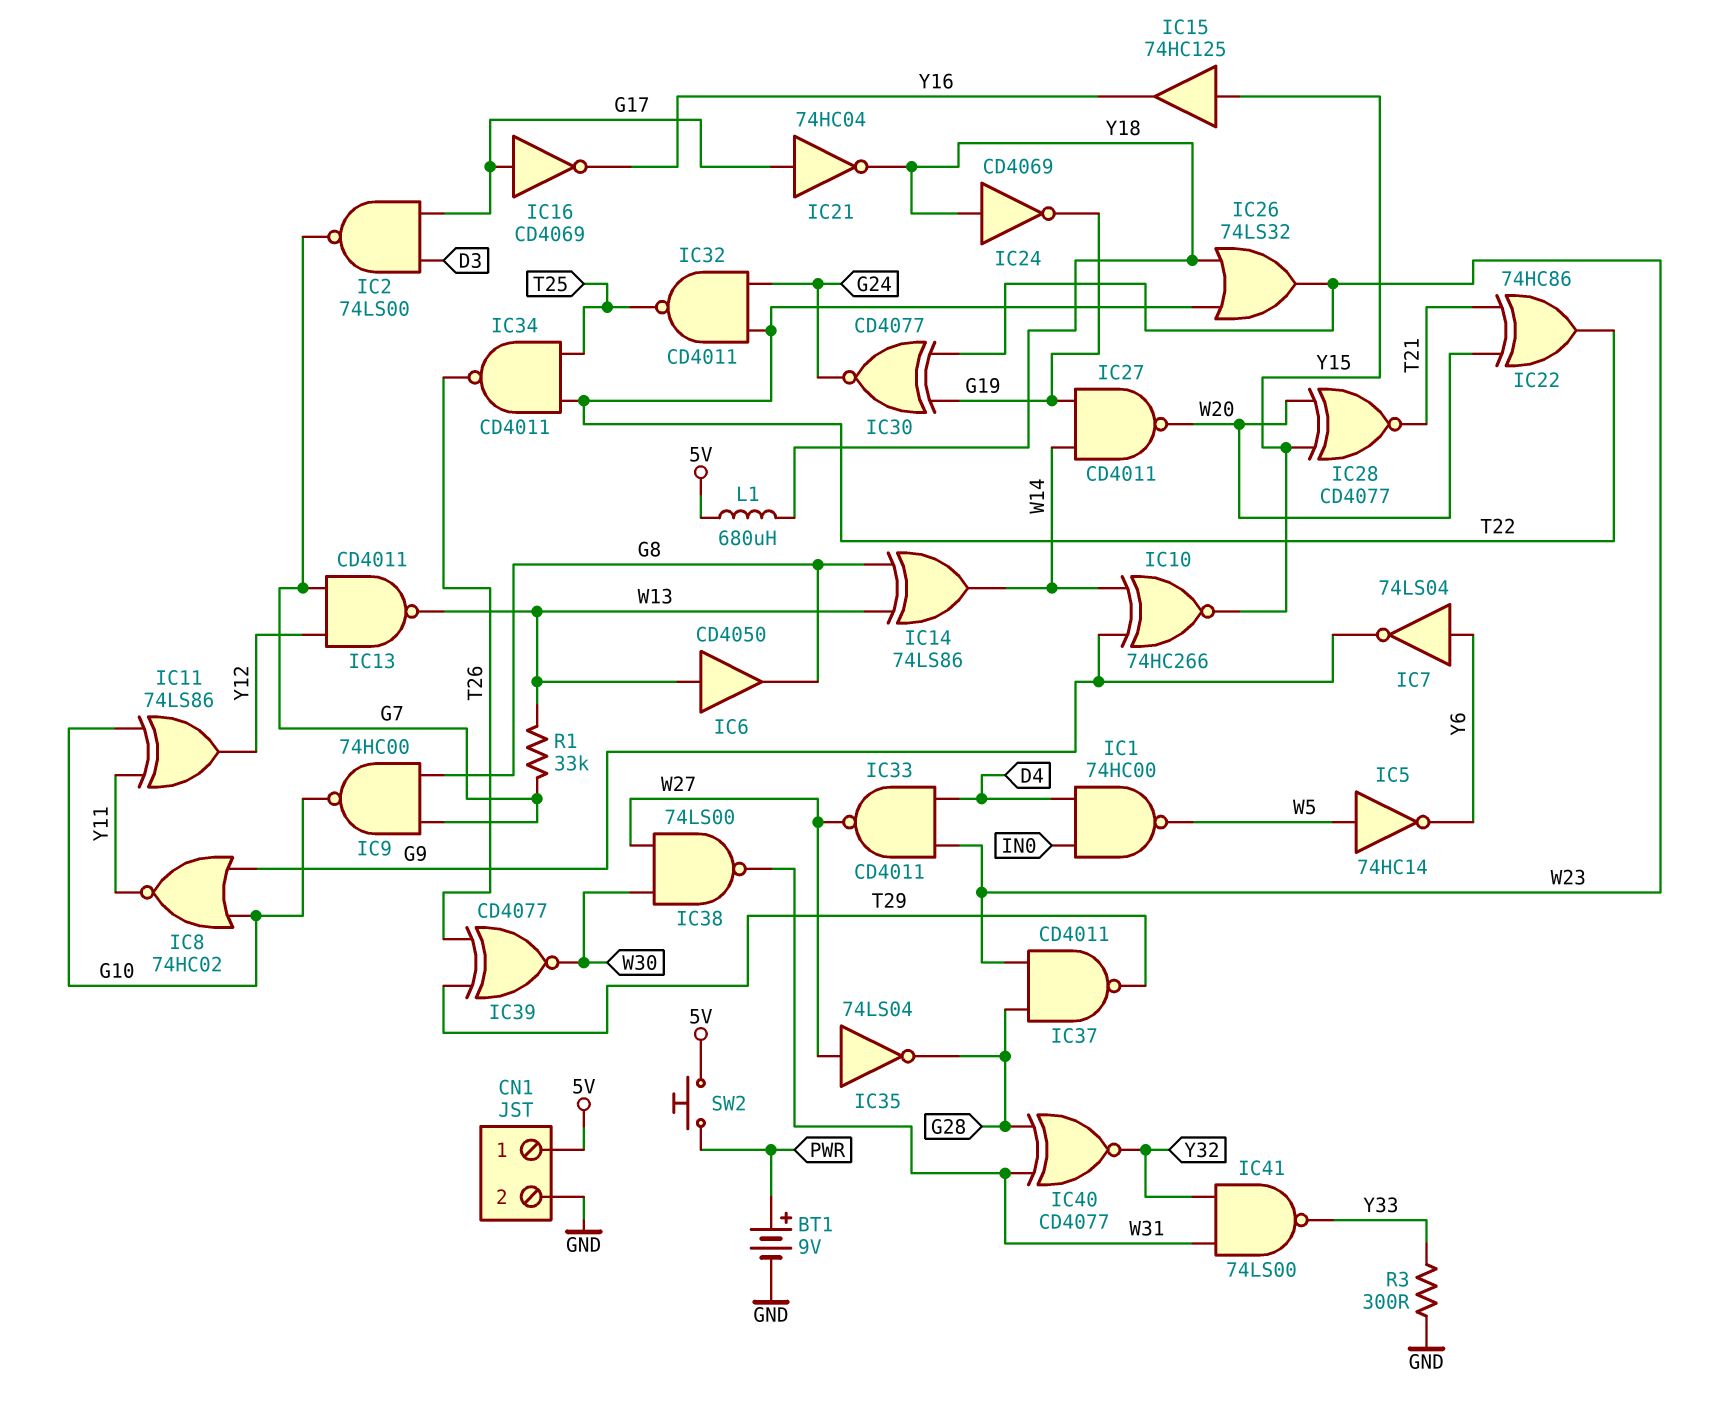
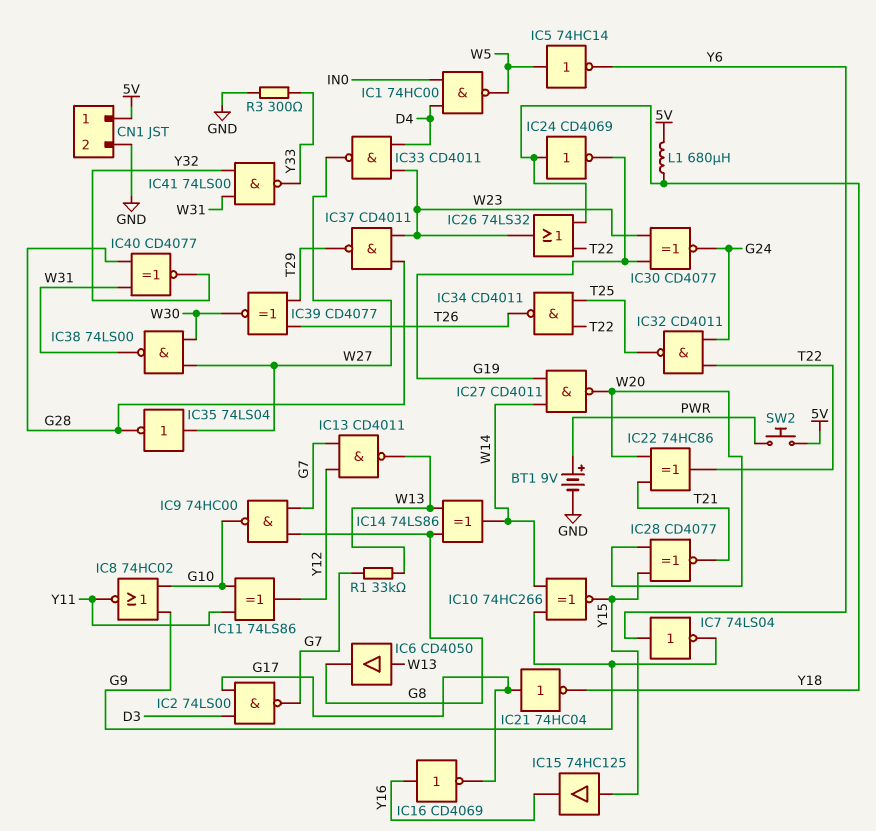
IC16: NOT CD4069 (in G17, out Y16) -> NOT CD4069 (in Y16, out G17)

